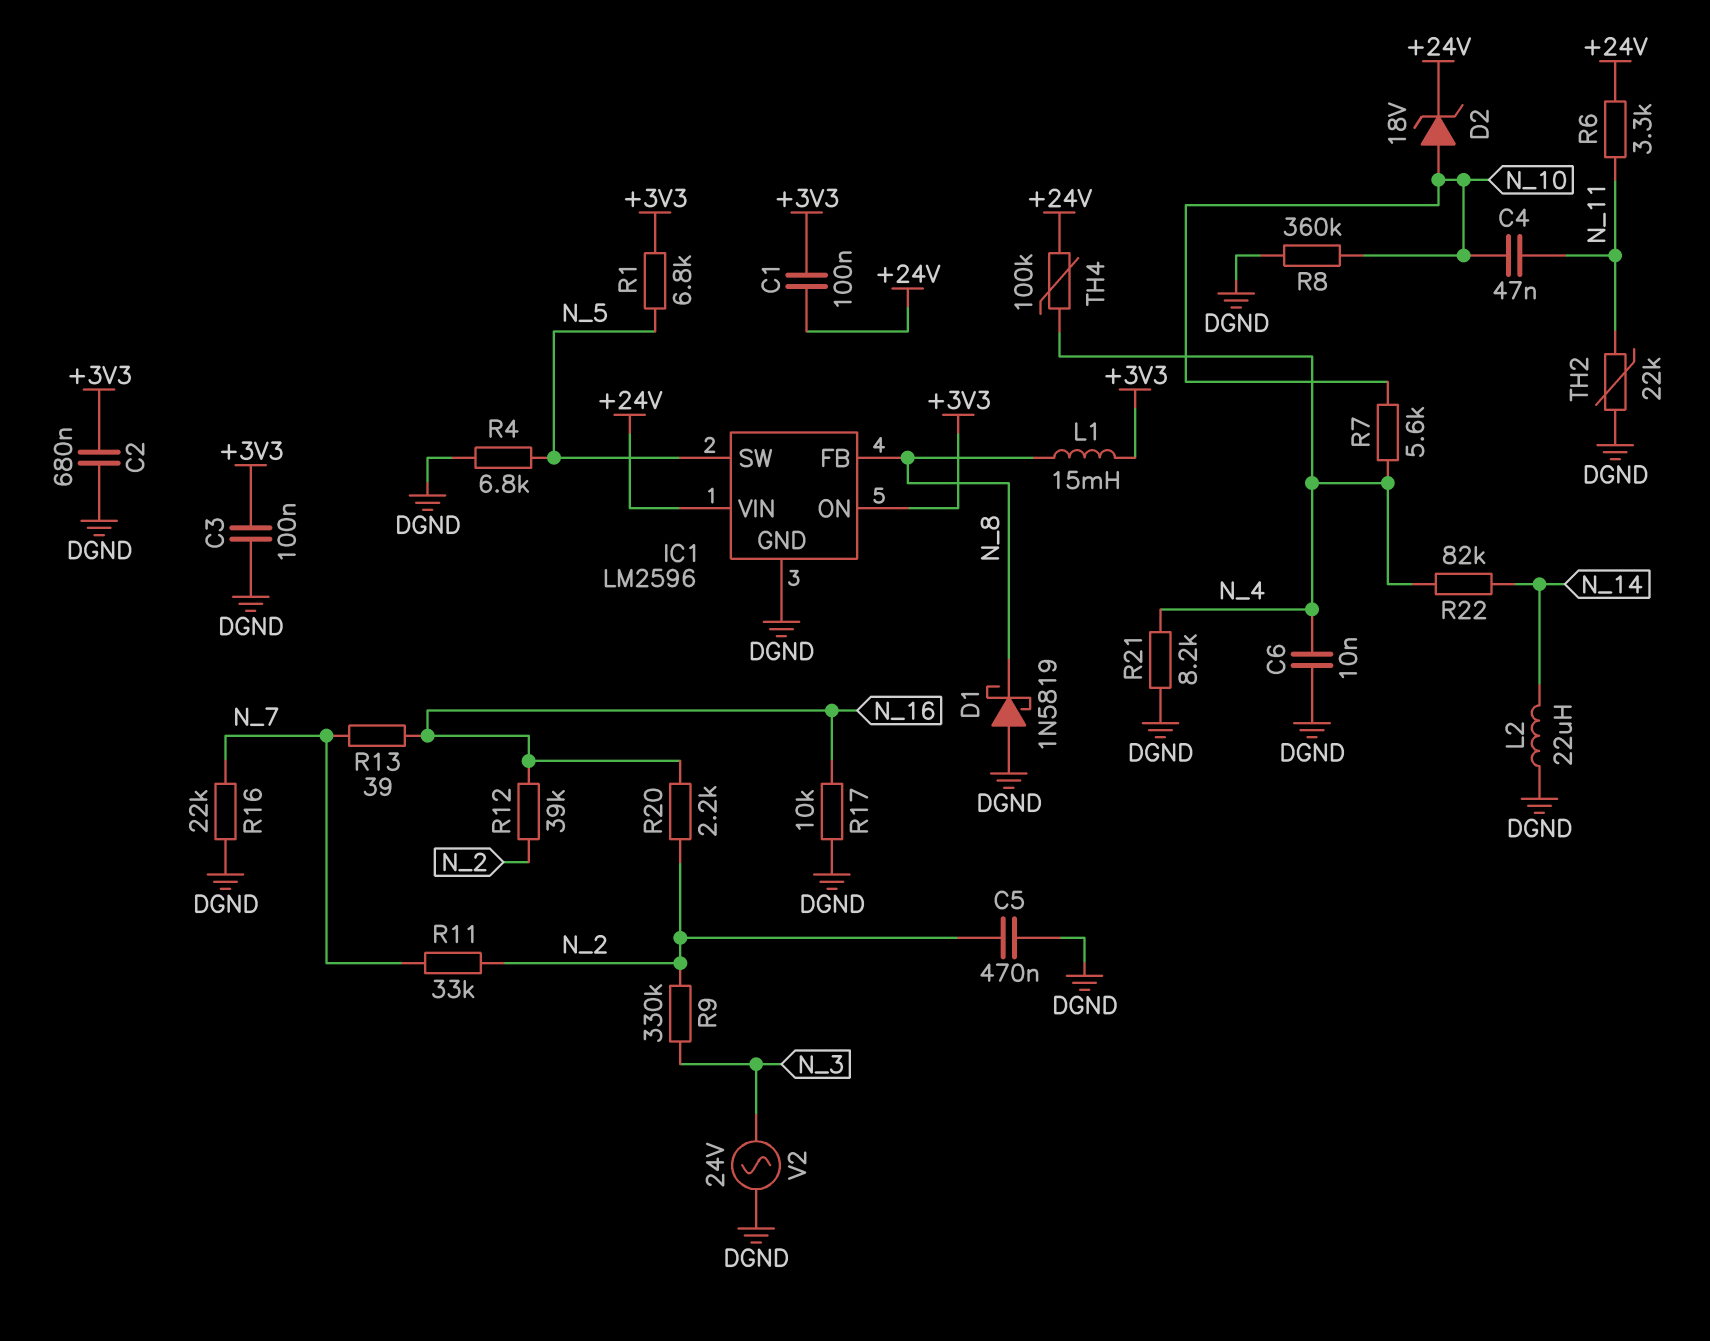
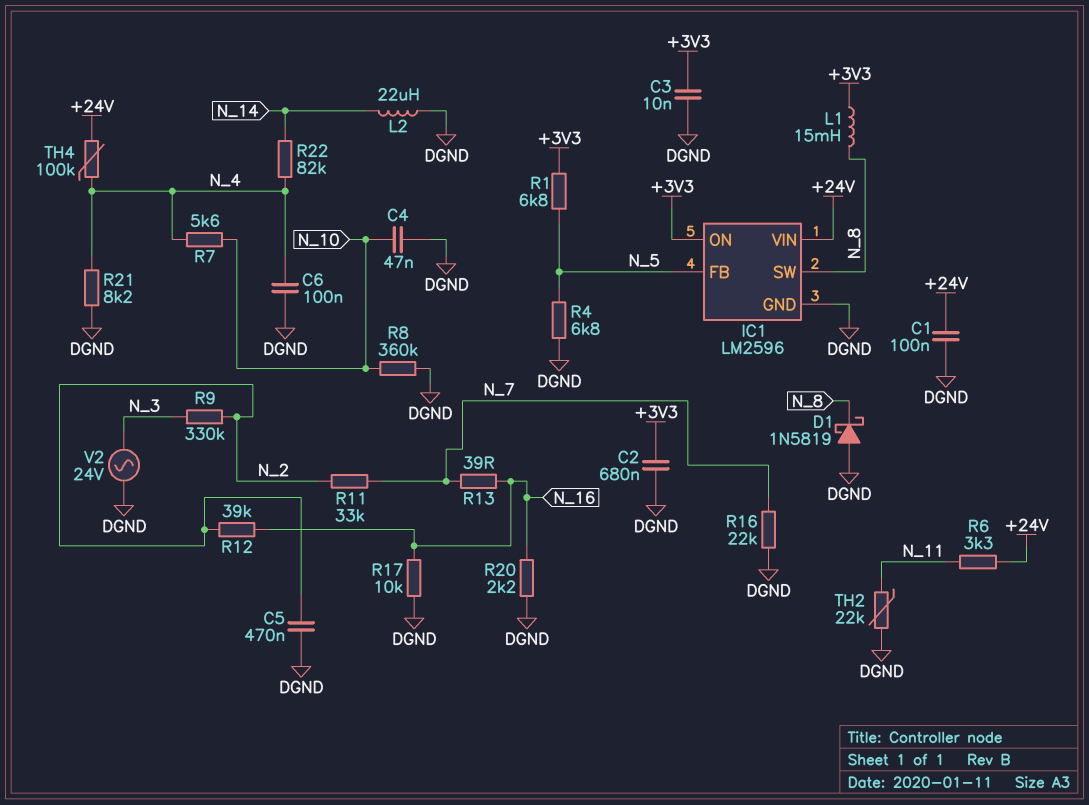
C1: 100nF (+3V3, +24V) -> 100nF (+24V, DGND)
C3: 100nF (+3V3, DGND) -> 10nF (+3V3, DGND)
C4: 47nF (N_10, N_11) -> 47nF (DGND, N_10)
C6: 10nF (DGND, N_4) -> 100nF (DGND, N_4)
D2: zener 18V (A N_10, K +24V) -> none
IC1 pin FB: N_8 -> N_5
IC1 pin SW: N_5 -> N_8
R20: 2.2k (N_2, N_16) -> 2.2k (DGND, N_16)

